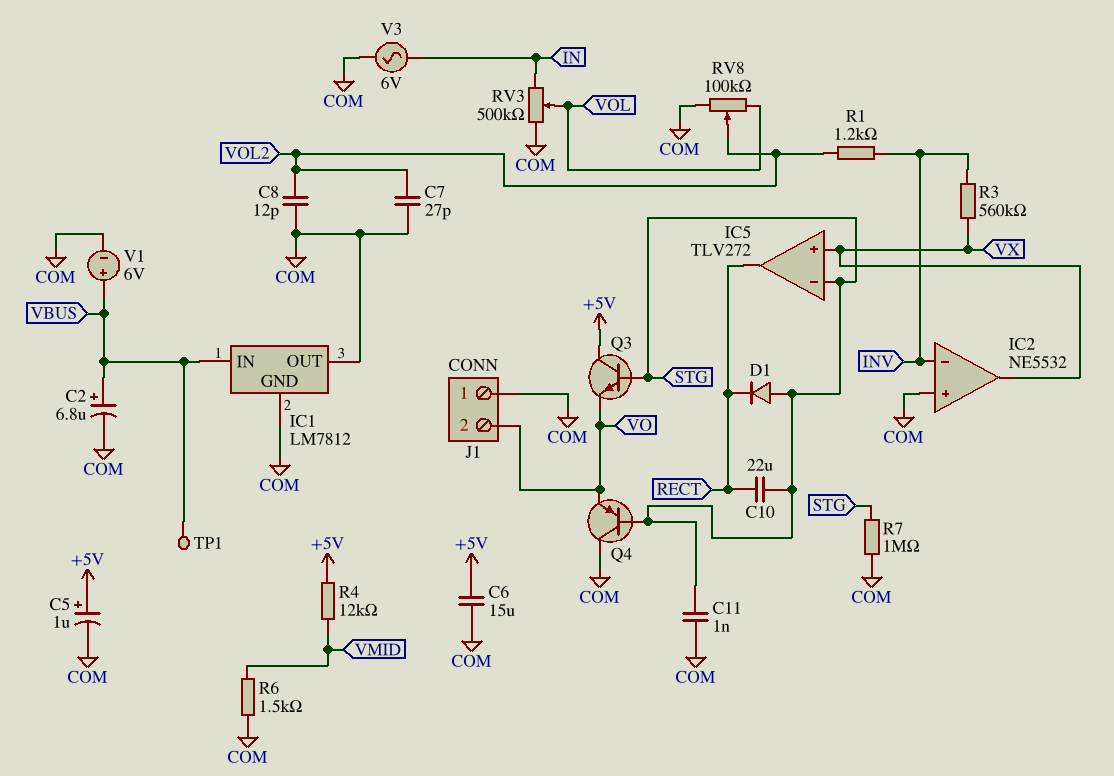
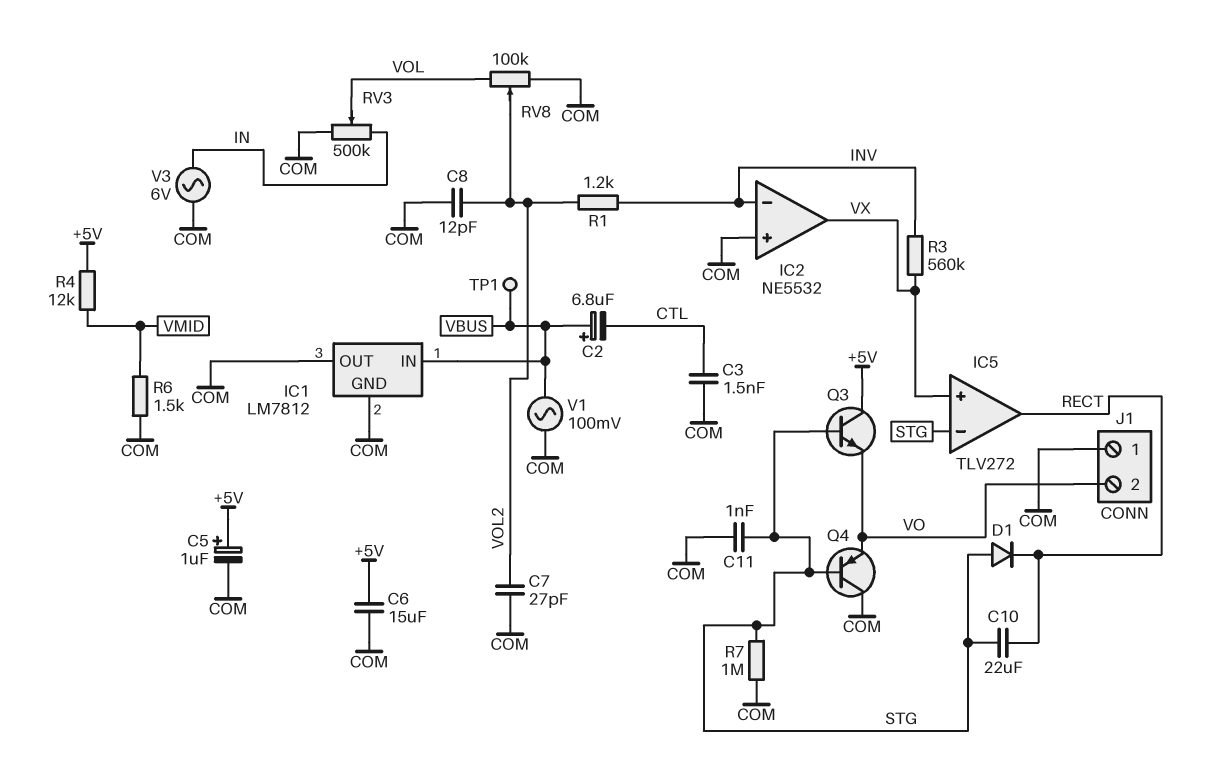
C2: 6.8uF (plus VBUS, minus COM) -> 6.8uF (plus VBUS, minus CTL)
C3: none -> 1.5nF (COM, CTL)
V1: 6V (plus VBUS, minus COM) -> AC 100mV (COM, VBUS)

